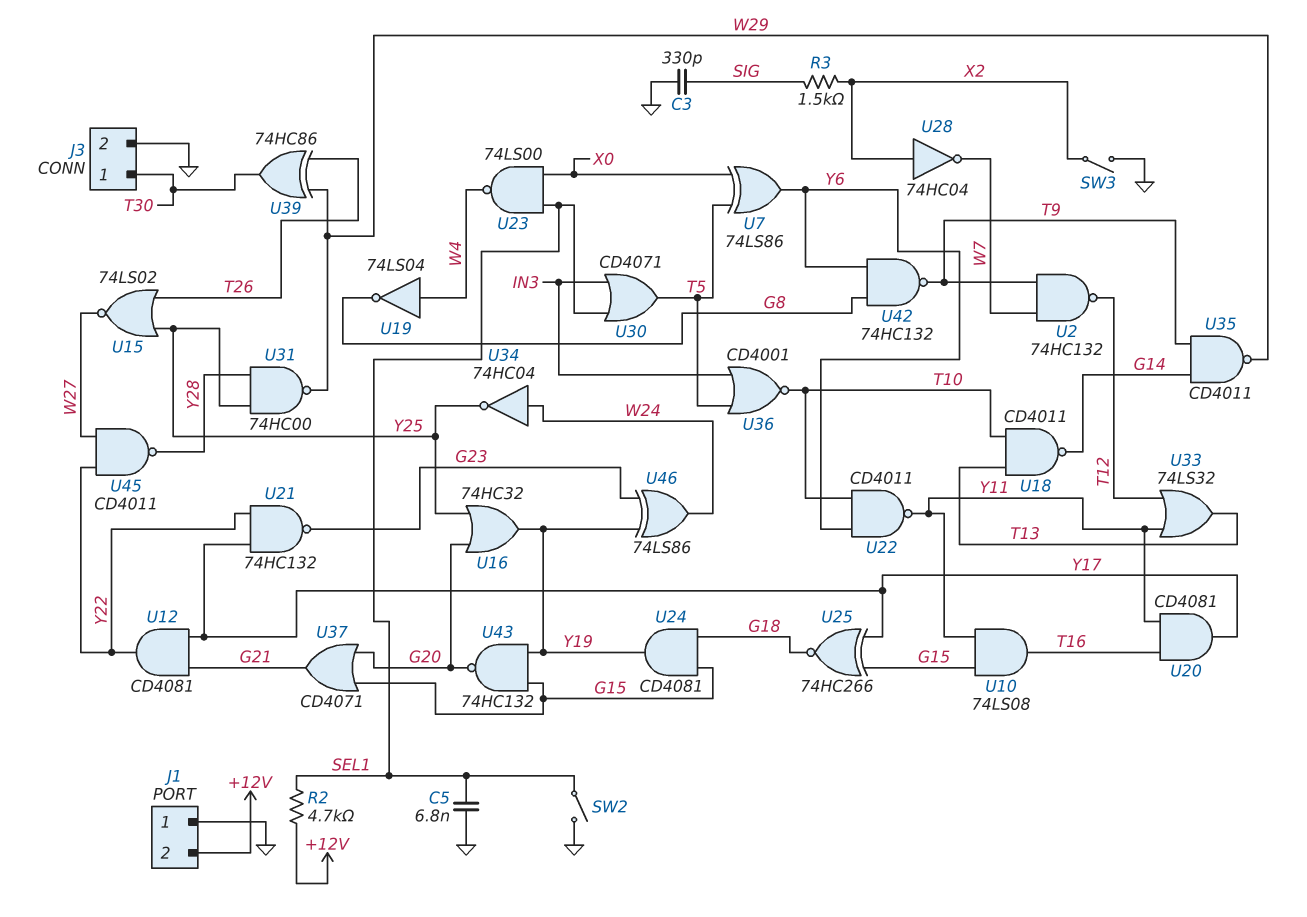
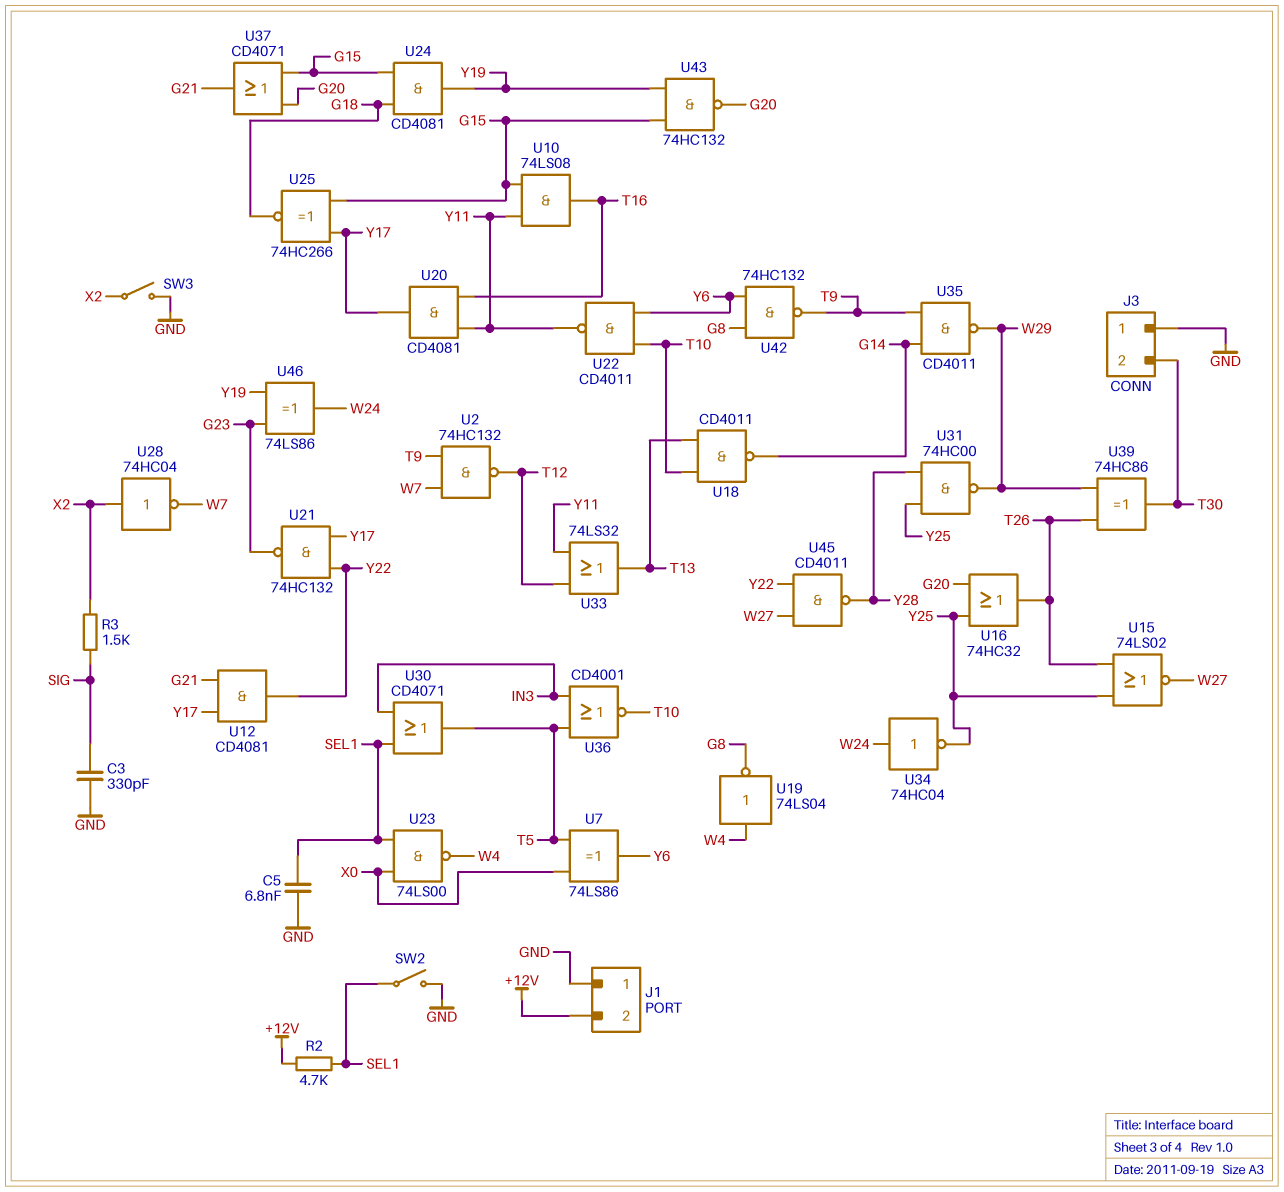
J3 pin 1: T30 -> GND
J3 pin 2: GND -> T30
U16: OR 74HC32 (in G20, in Y25, out Y19) -> OR 74HC32 (in G20, in Y25, out T26)

